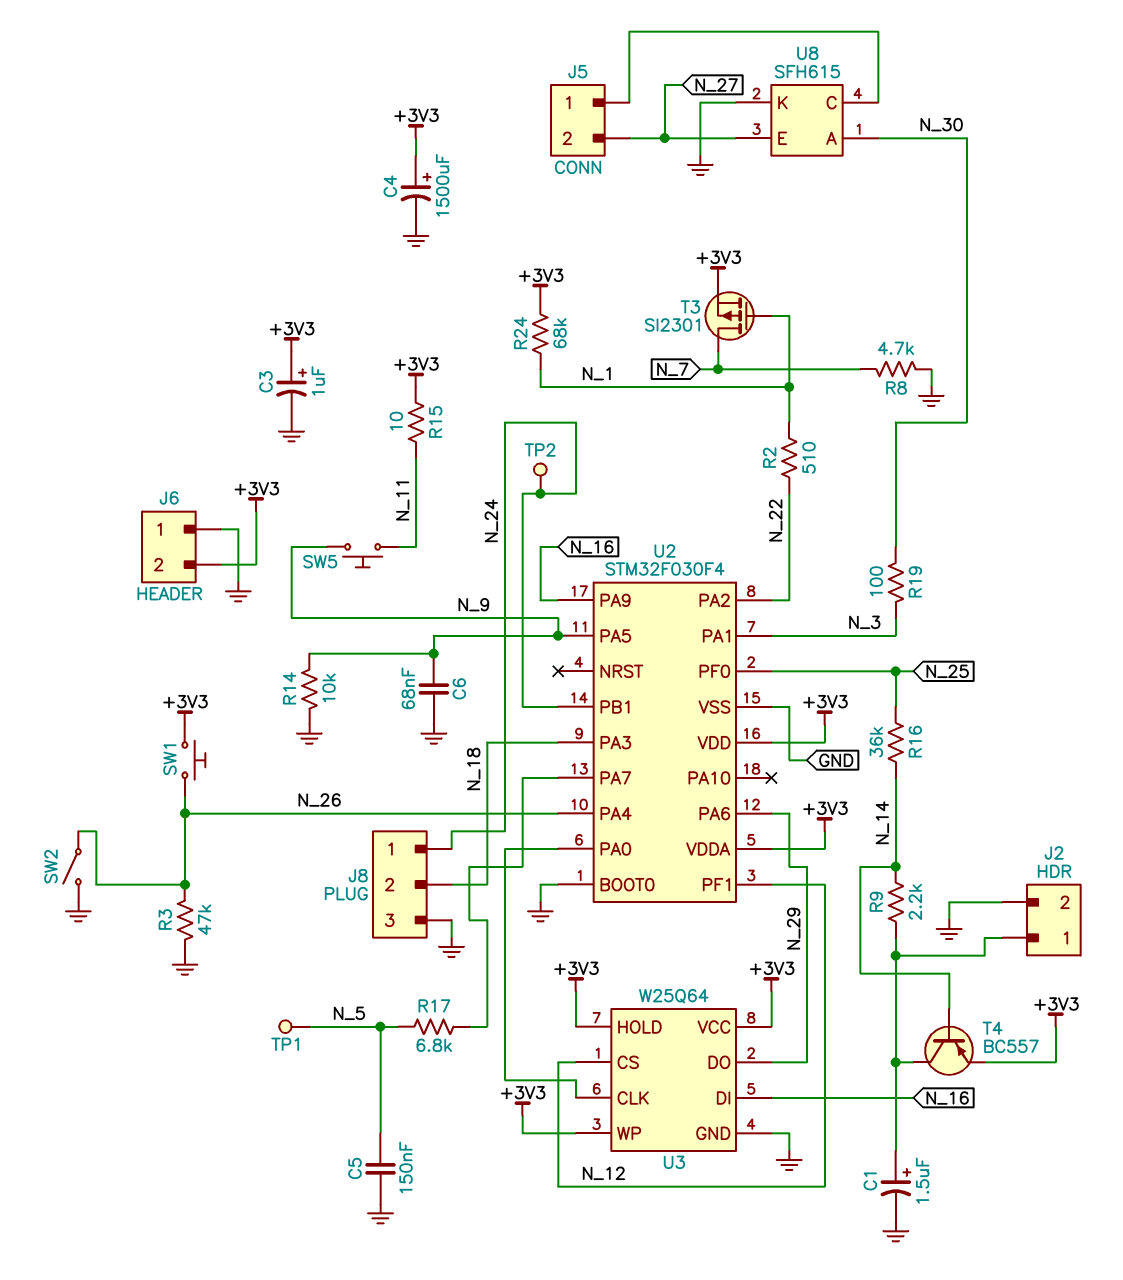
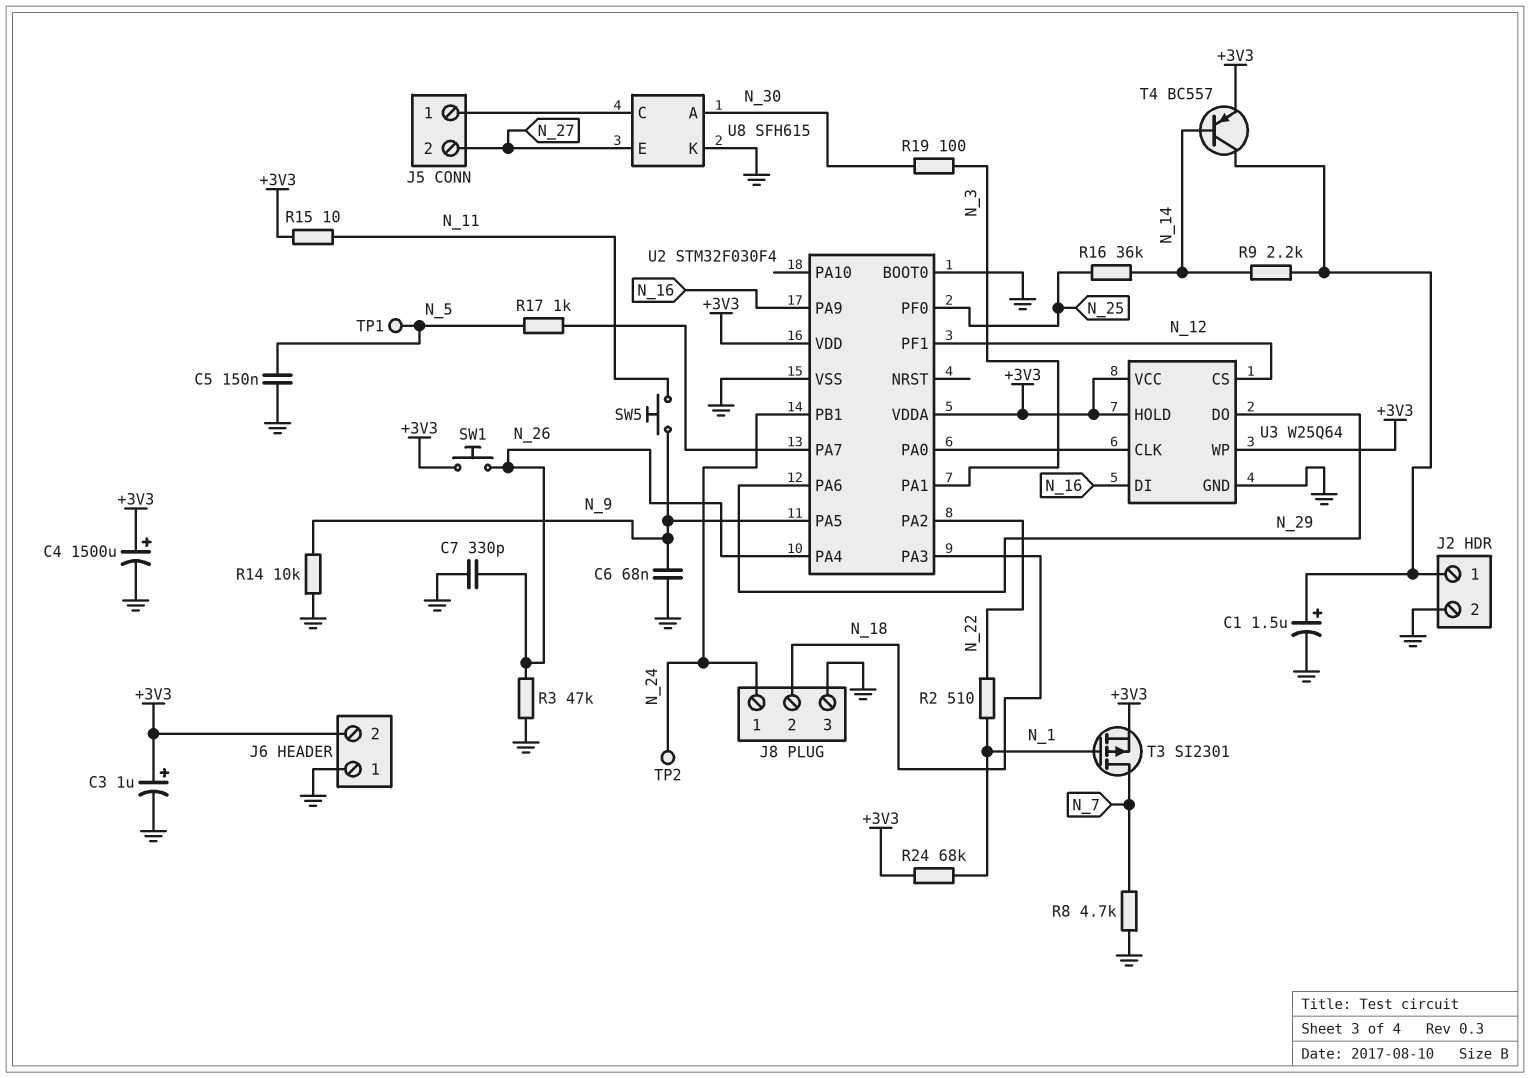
C7: none -> 330pF (GND, N_26)
R17: 6.8k (N_5, U2/PA7) -> 1k (N_5, U2/PA7)
SW2: switch (GND, N_26) -> none

